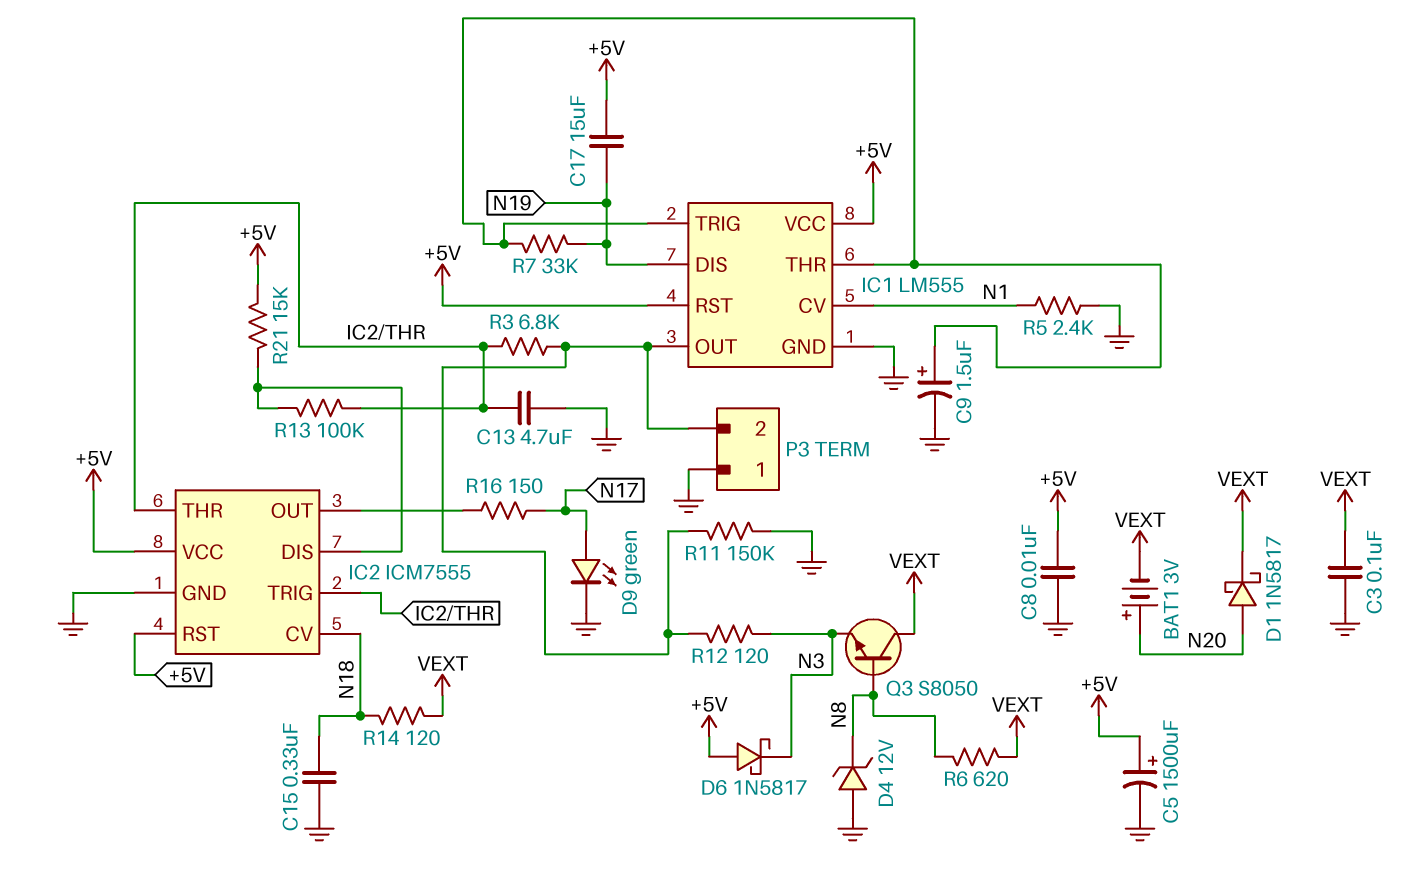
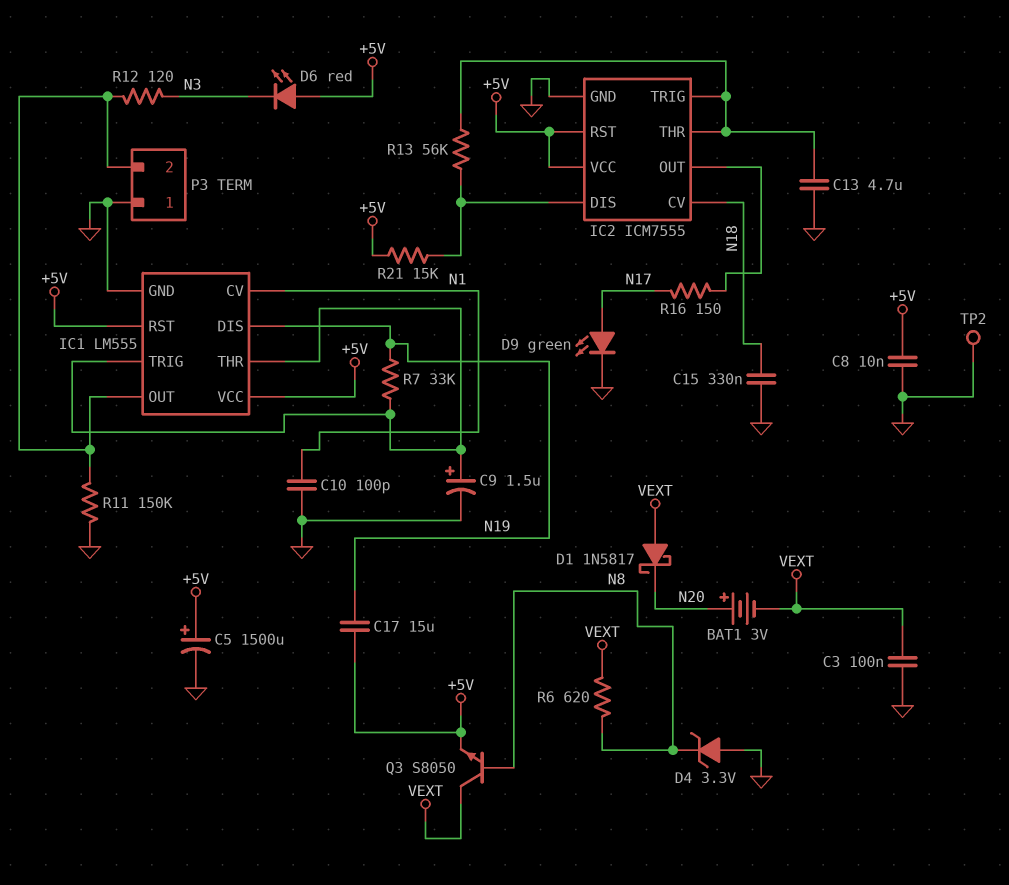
C10: none -> 100pF (GND, N1)
D1: schottky 1N5817 (A N20, K VEXT) -> schottky 1N5817 (A VEXT, K N20)
D4: zener 12V (A GND, K N8) -> zener 3.3V (A GND, K N8)
D6: schottky 1N5817 (A +5V, K N3) -> LED red (A +5V, K N3)
Q3: NPN S8050 (B N8, C VEXT, E N3) -> NPN S8050 (B N8, C VEXT, E +5V)
R3: 6.8k (IC1/OUT, IC2/THR) -> none
R5: 2.4k (GND, N1) -> none
R13: 100k (IC2/DIS, IC2/THR) -> 56k (IC2/DIS, IC2/THR)
R14: 120 (N18, VEXT) -> none
TP2: none -> test point (GND)

